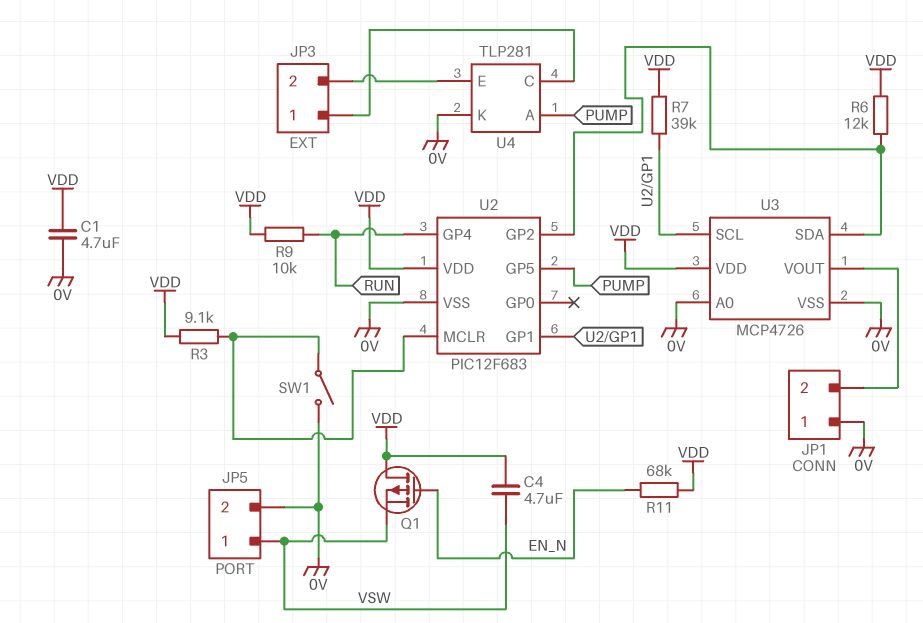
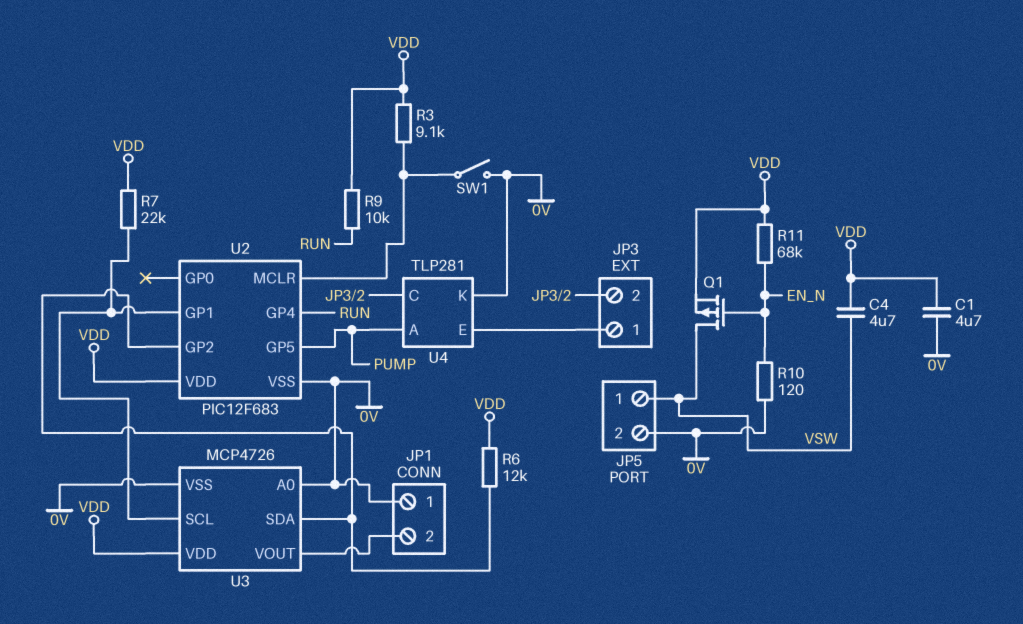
Q1: PMOS (G EN_N, D VDD, S VSW) -> PMOS (G EN_N, D VSW, S VDD)
R7: 39k (U2/GP1, VDD) -> 22k (U2/GP1, VDD)
R10: none -> 120 (0V, EN_N)
U4 pin C: JP3/1 -> JP3/2
U4 pin E: JP3/2 -> JP3/1

